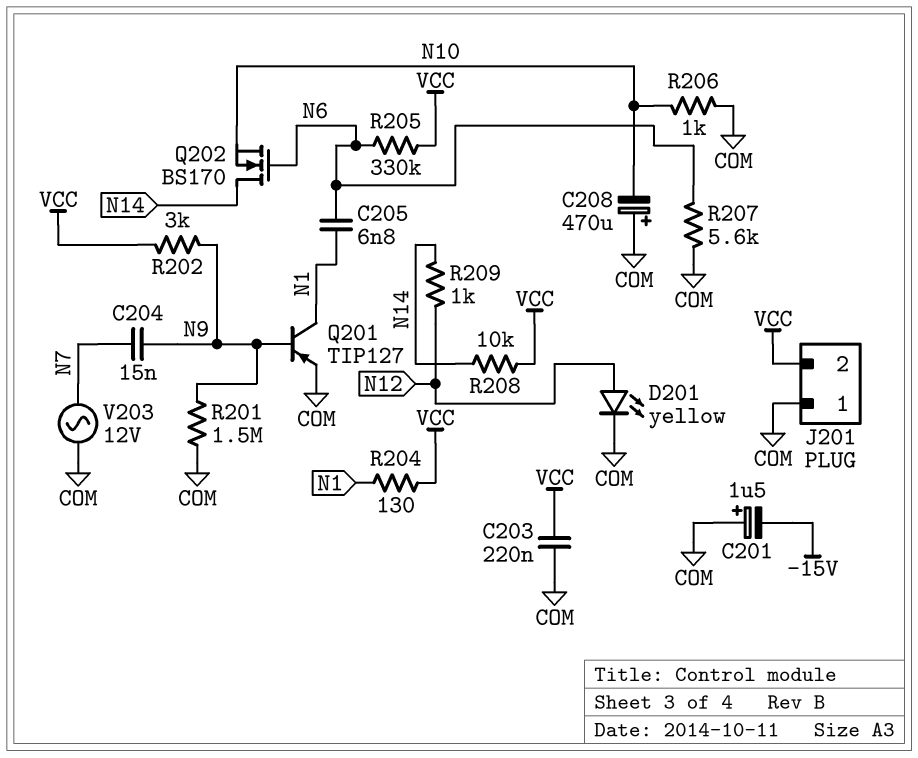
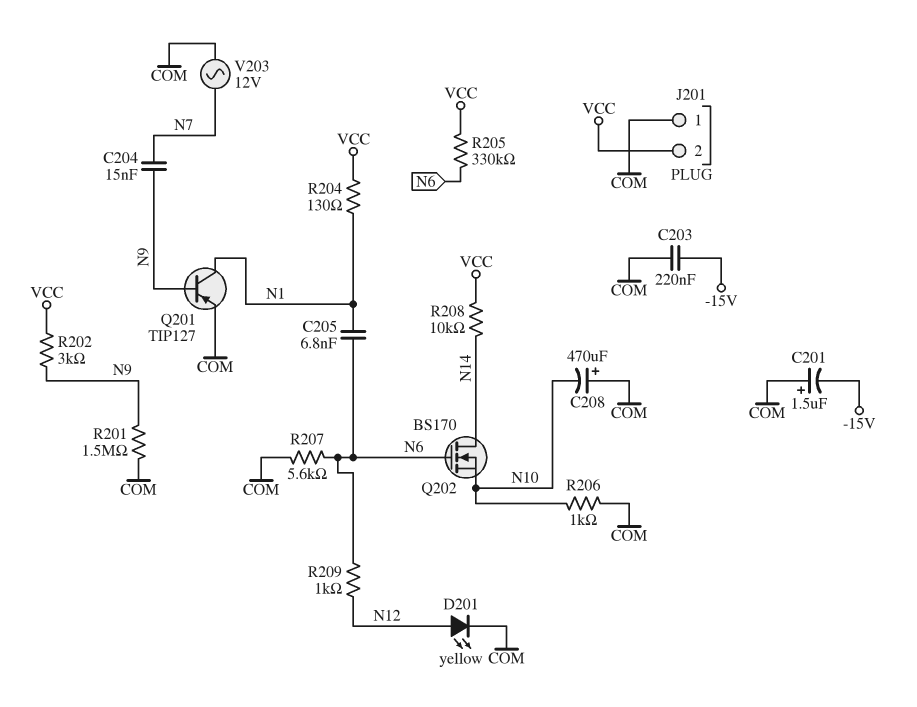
C203: 220nF (COM, VCC) -> 220nF (-15V, COM)
R209: 1k (N12, N14) -> 1k (N6, N12)

